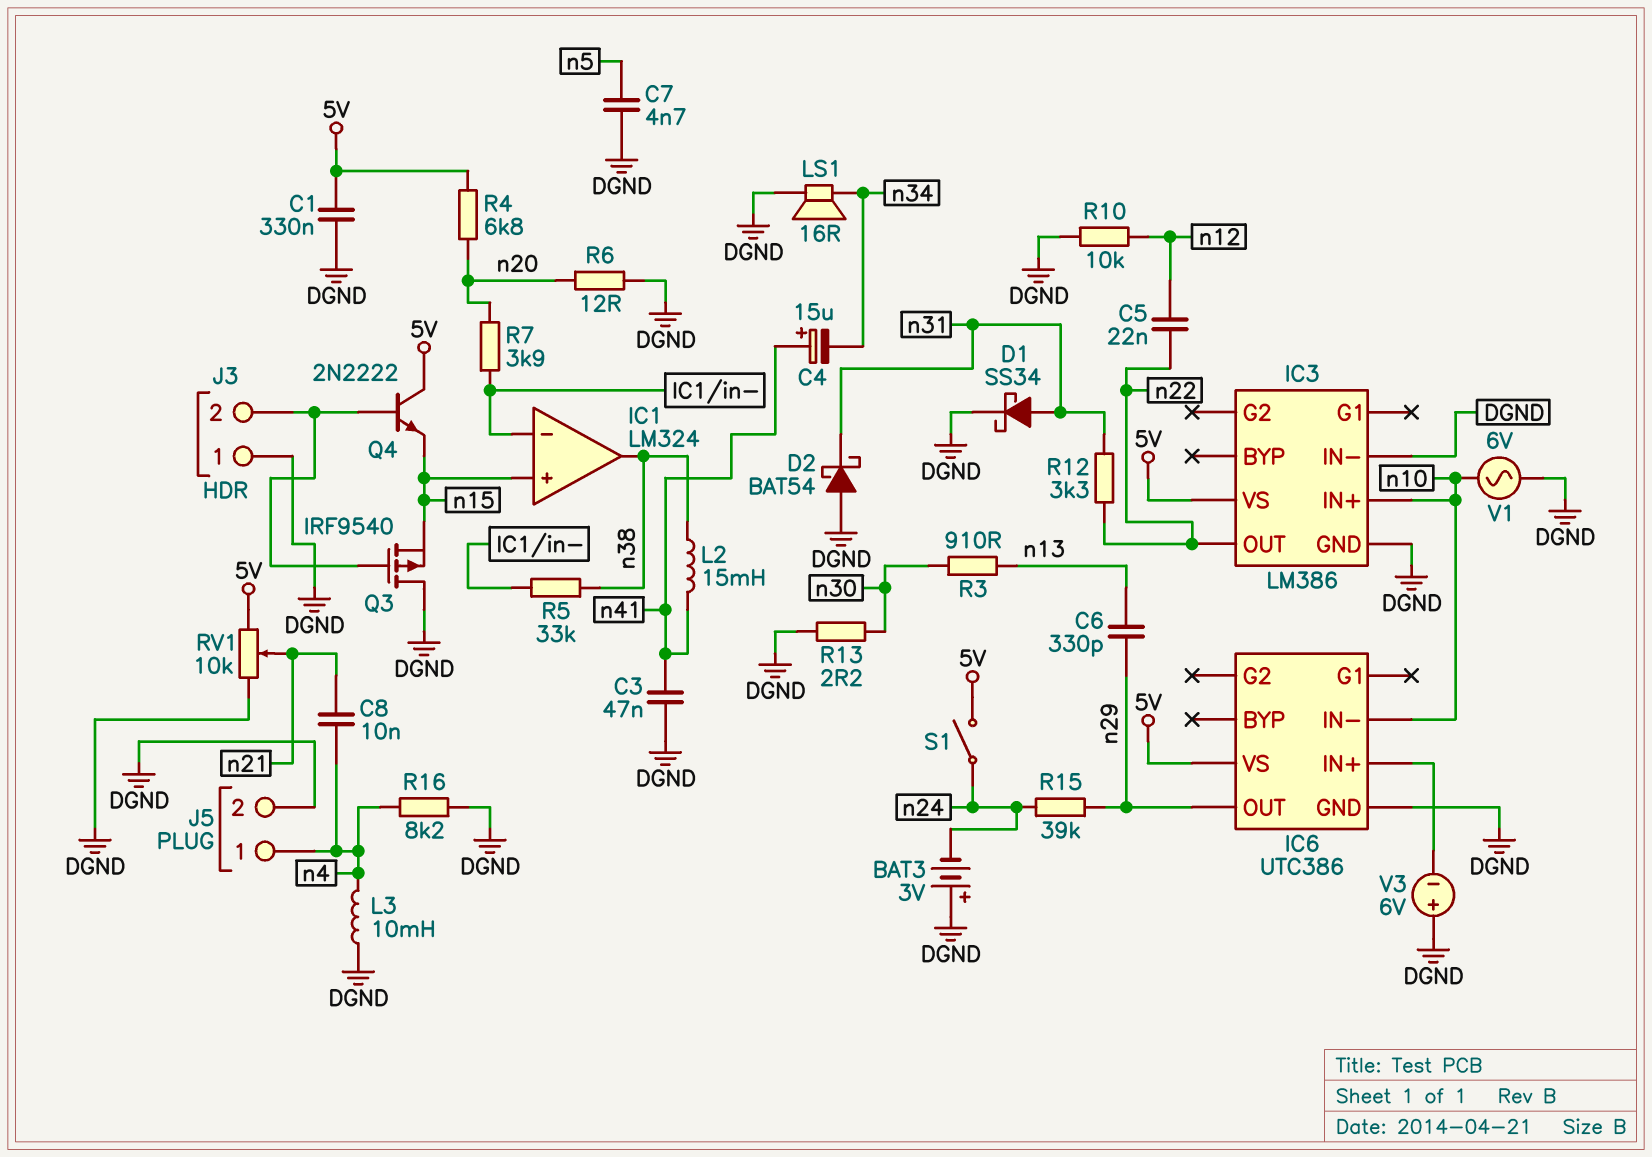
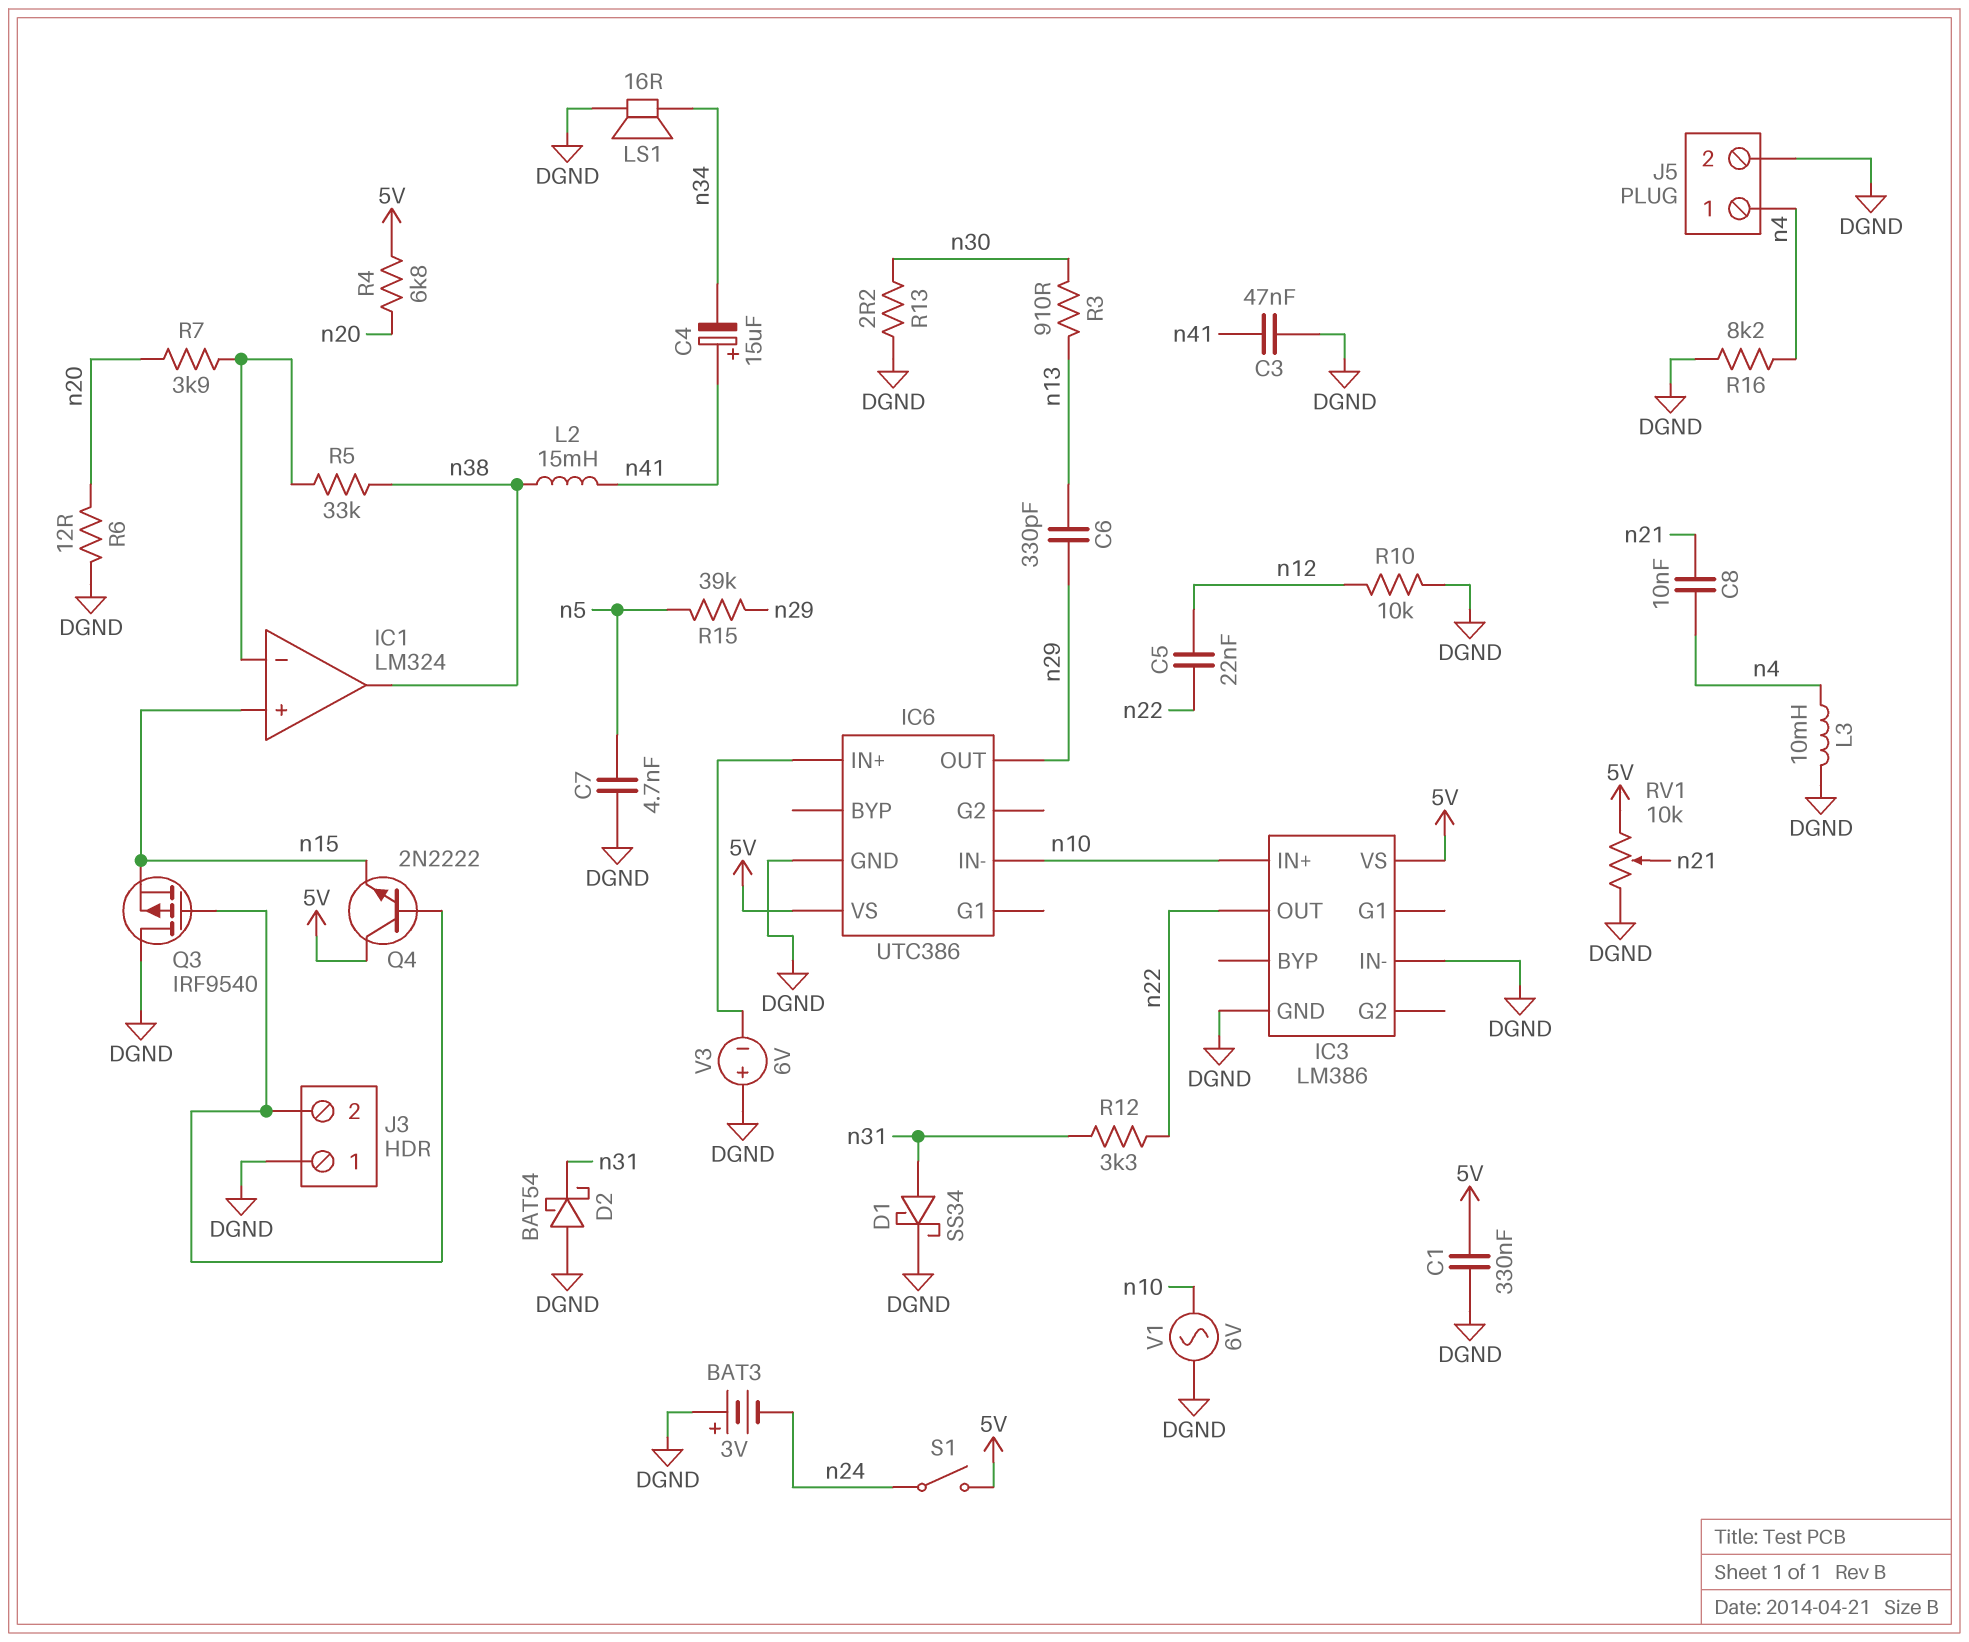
R15: 39k (n24, n29) -> 39k (n5, n29)

